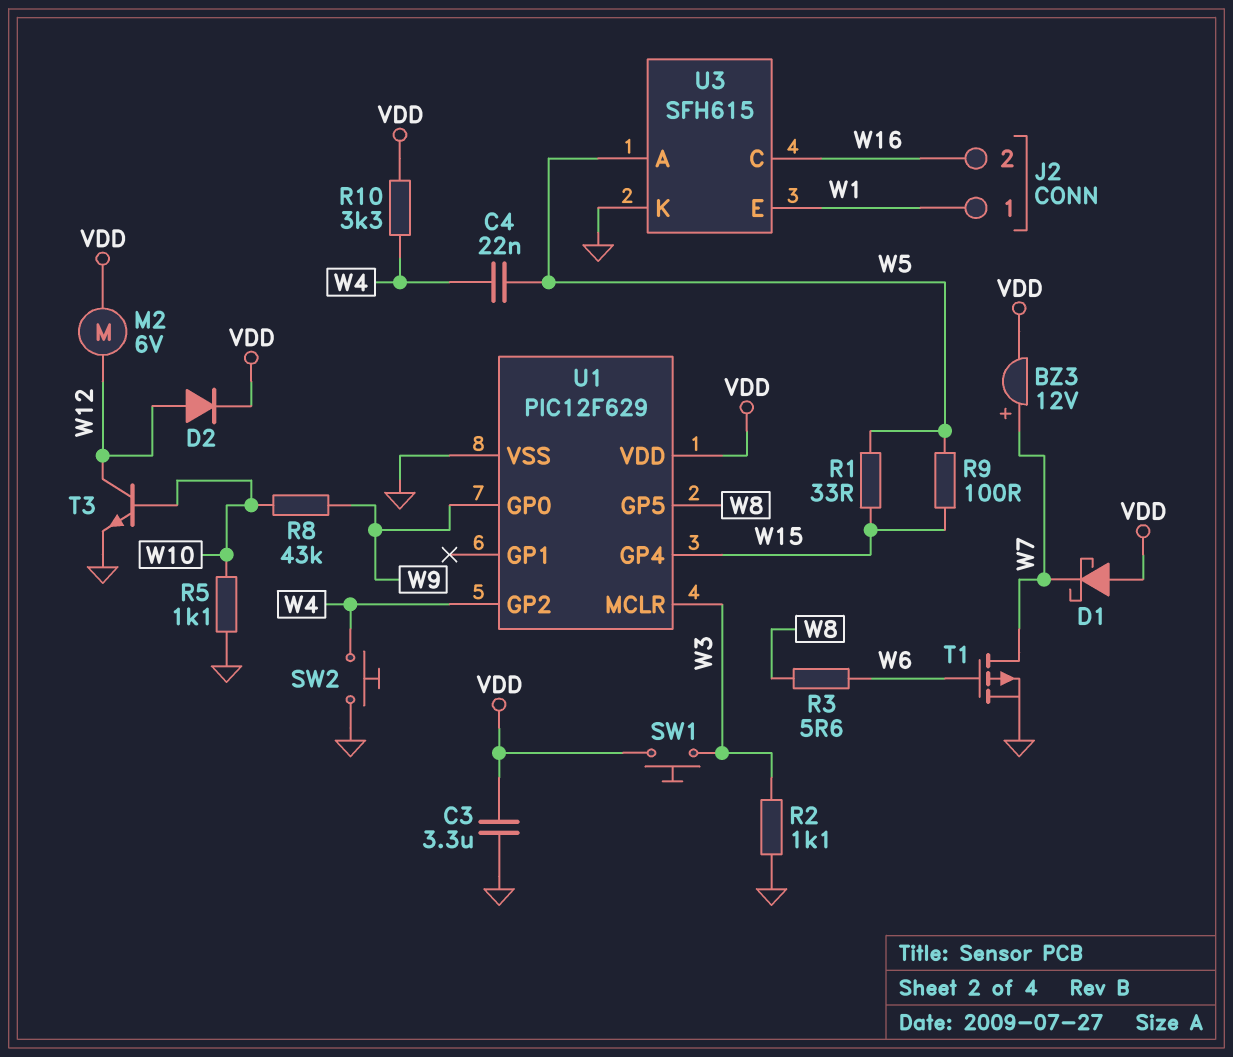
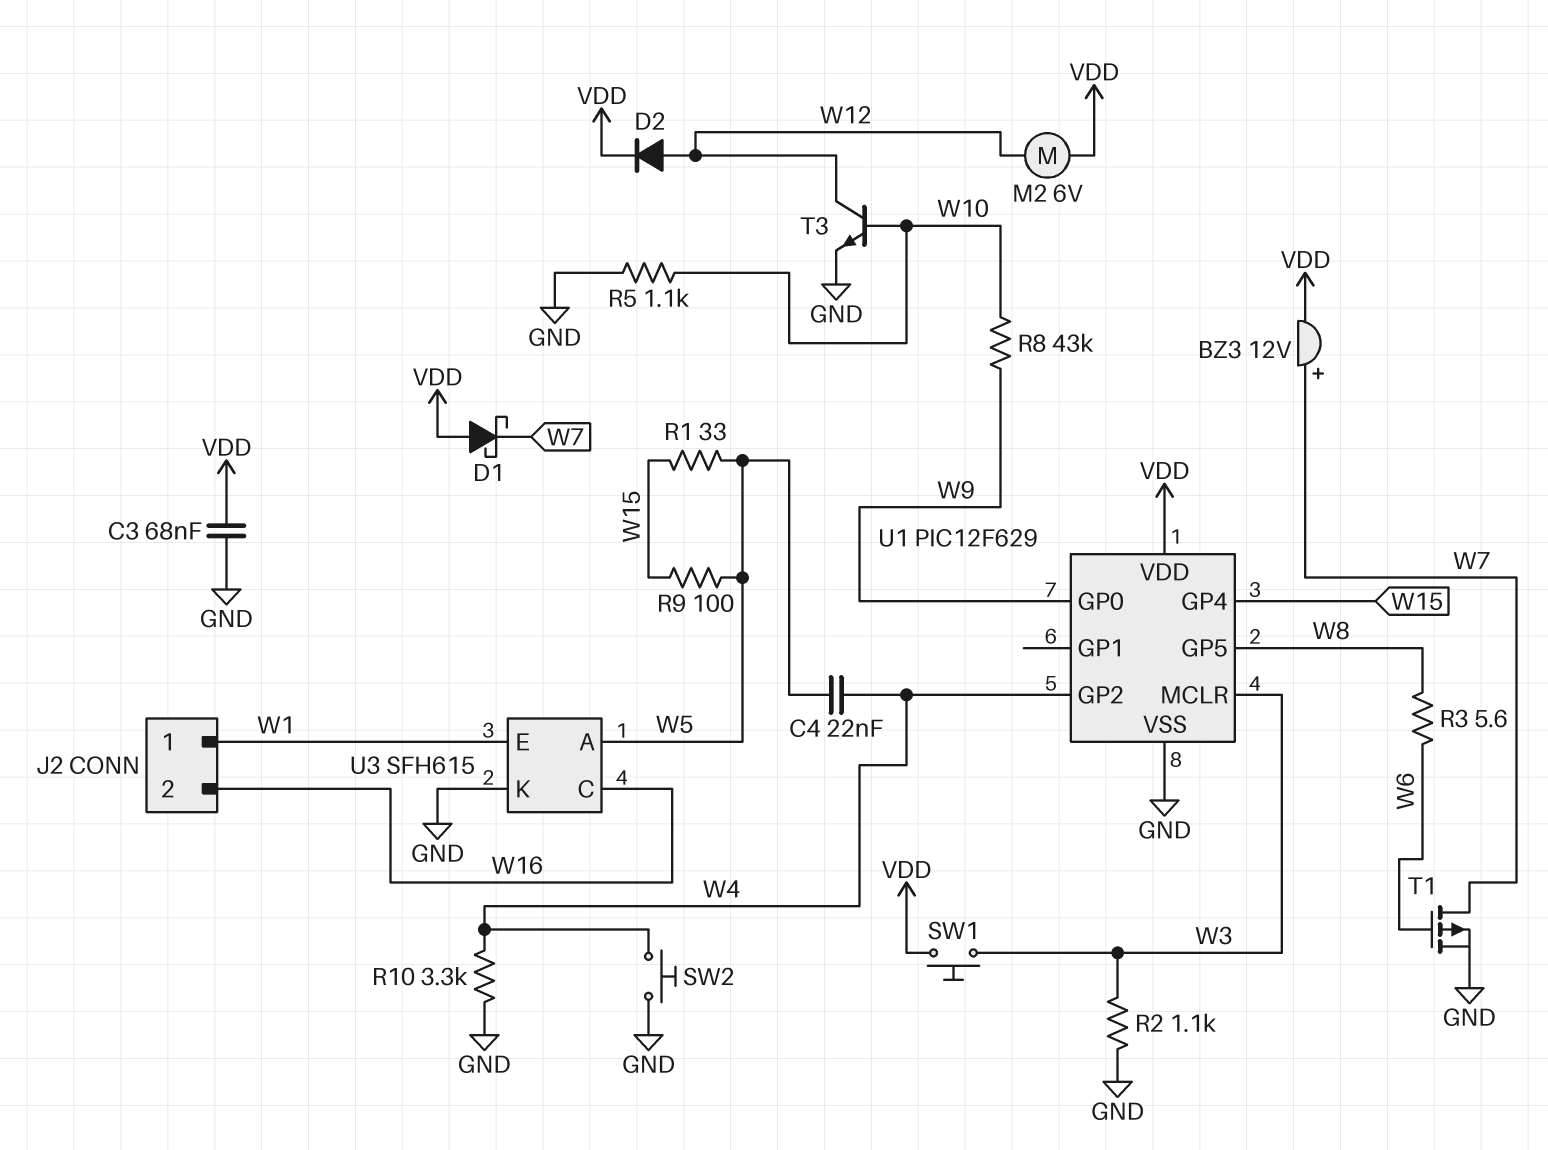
C3: 3.3uF (GND, VDD) -> 68nF (GND, VDD)
R10: 3.3k (VDD, W4) -> 3.3k (GND, W4)

